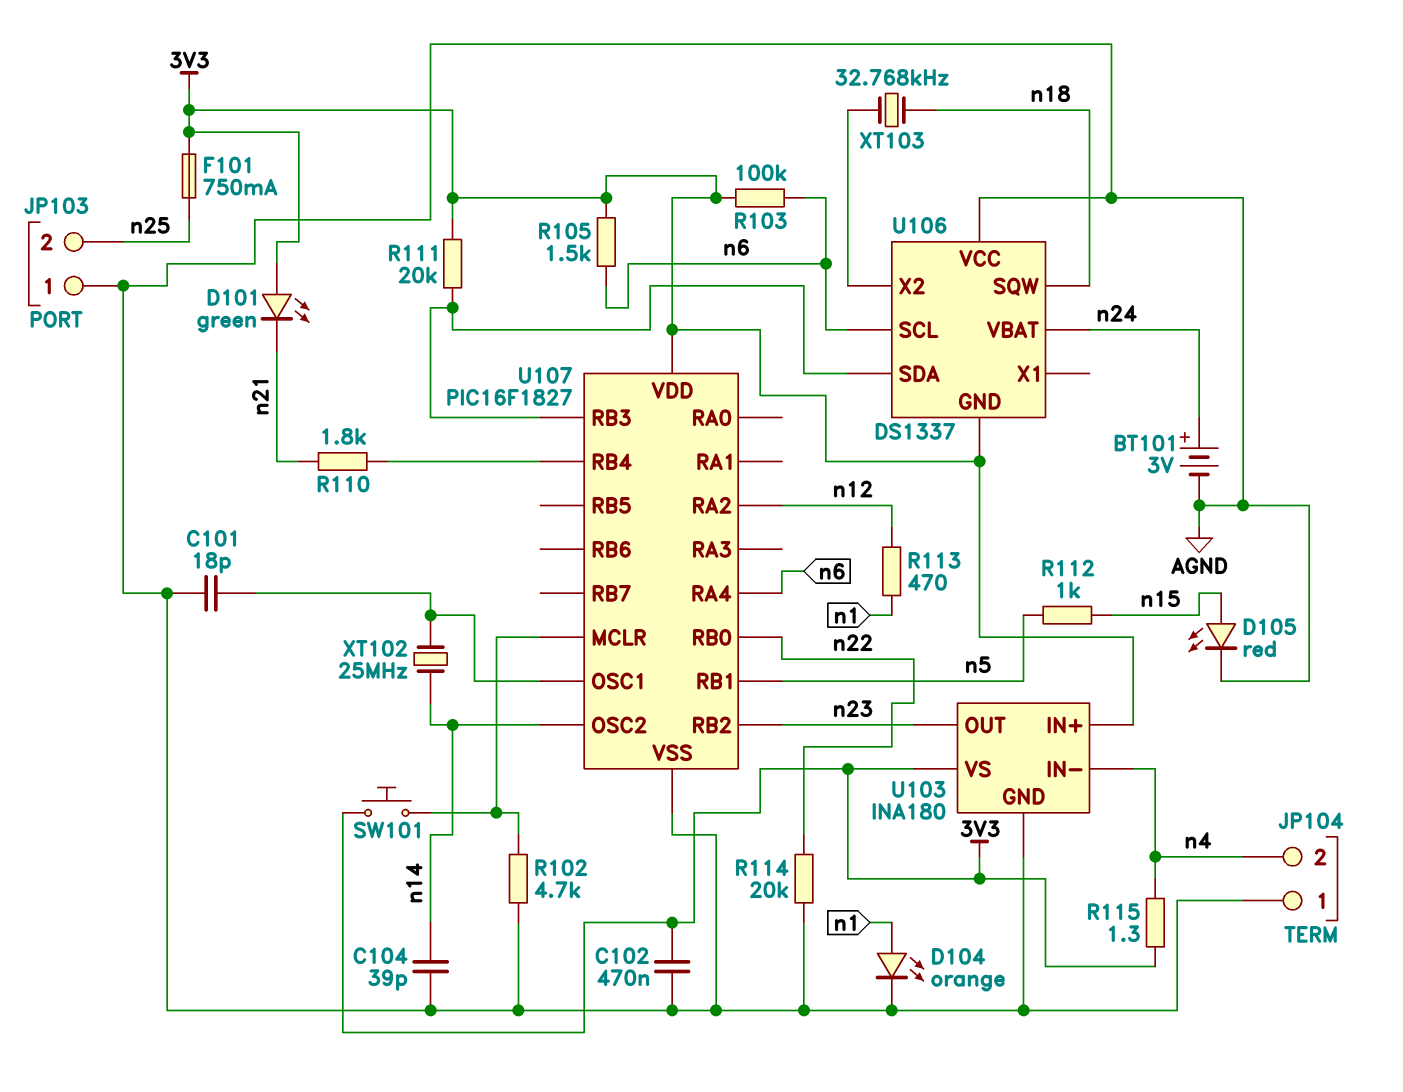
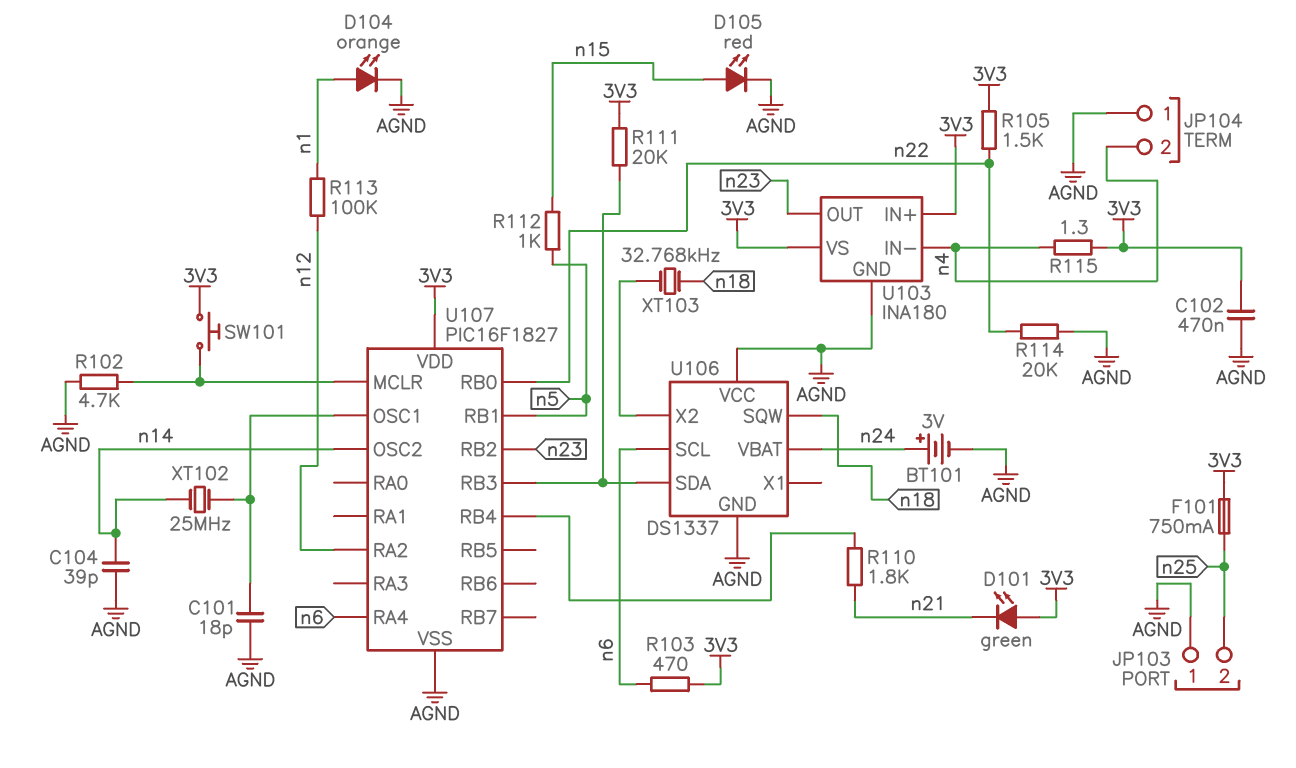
R103: 100k (3V3, n6) -> 470 (3V3, n6)
R105: 1.5k (3V3, n6) -> 1.5k (3V3, n22)
R113: 470 (n1, n12) -> 100k (n1, n12)
U106 pin GND: 3V3 -> AGND

